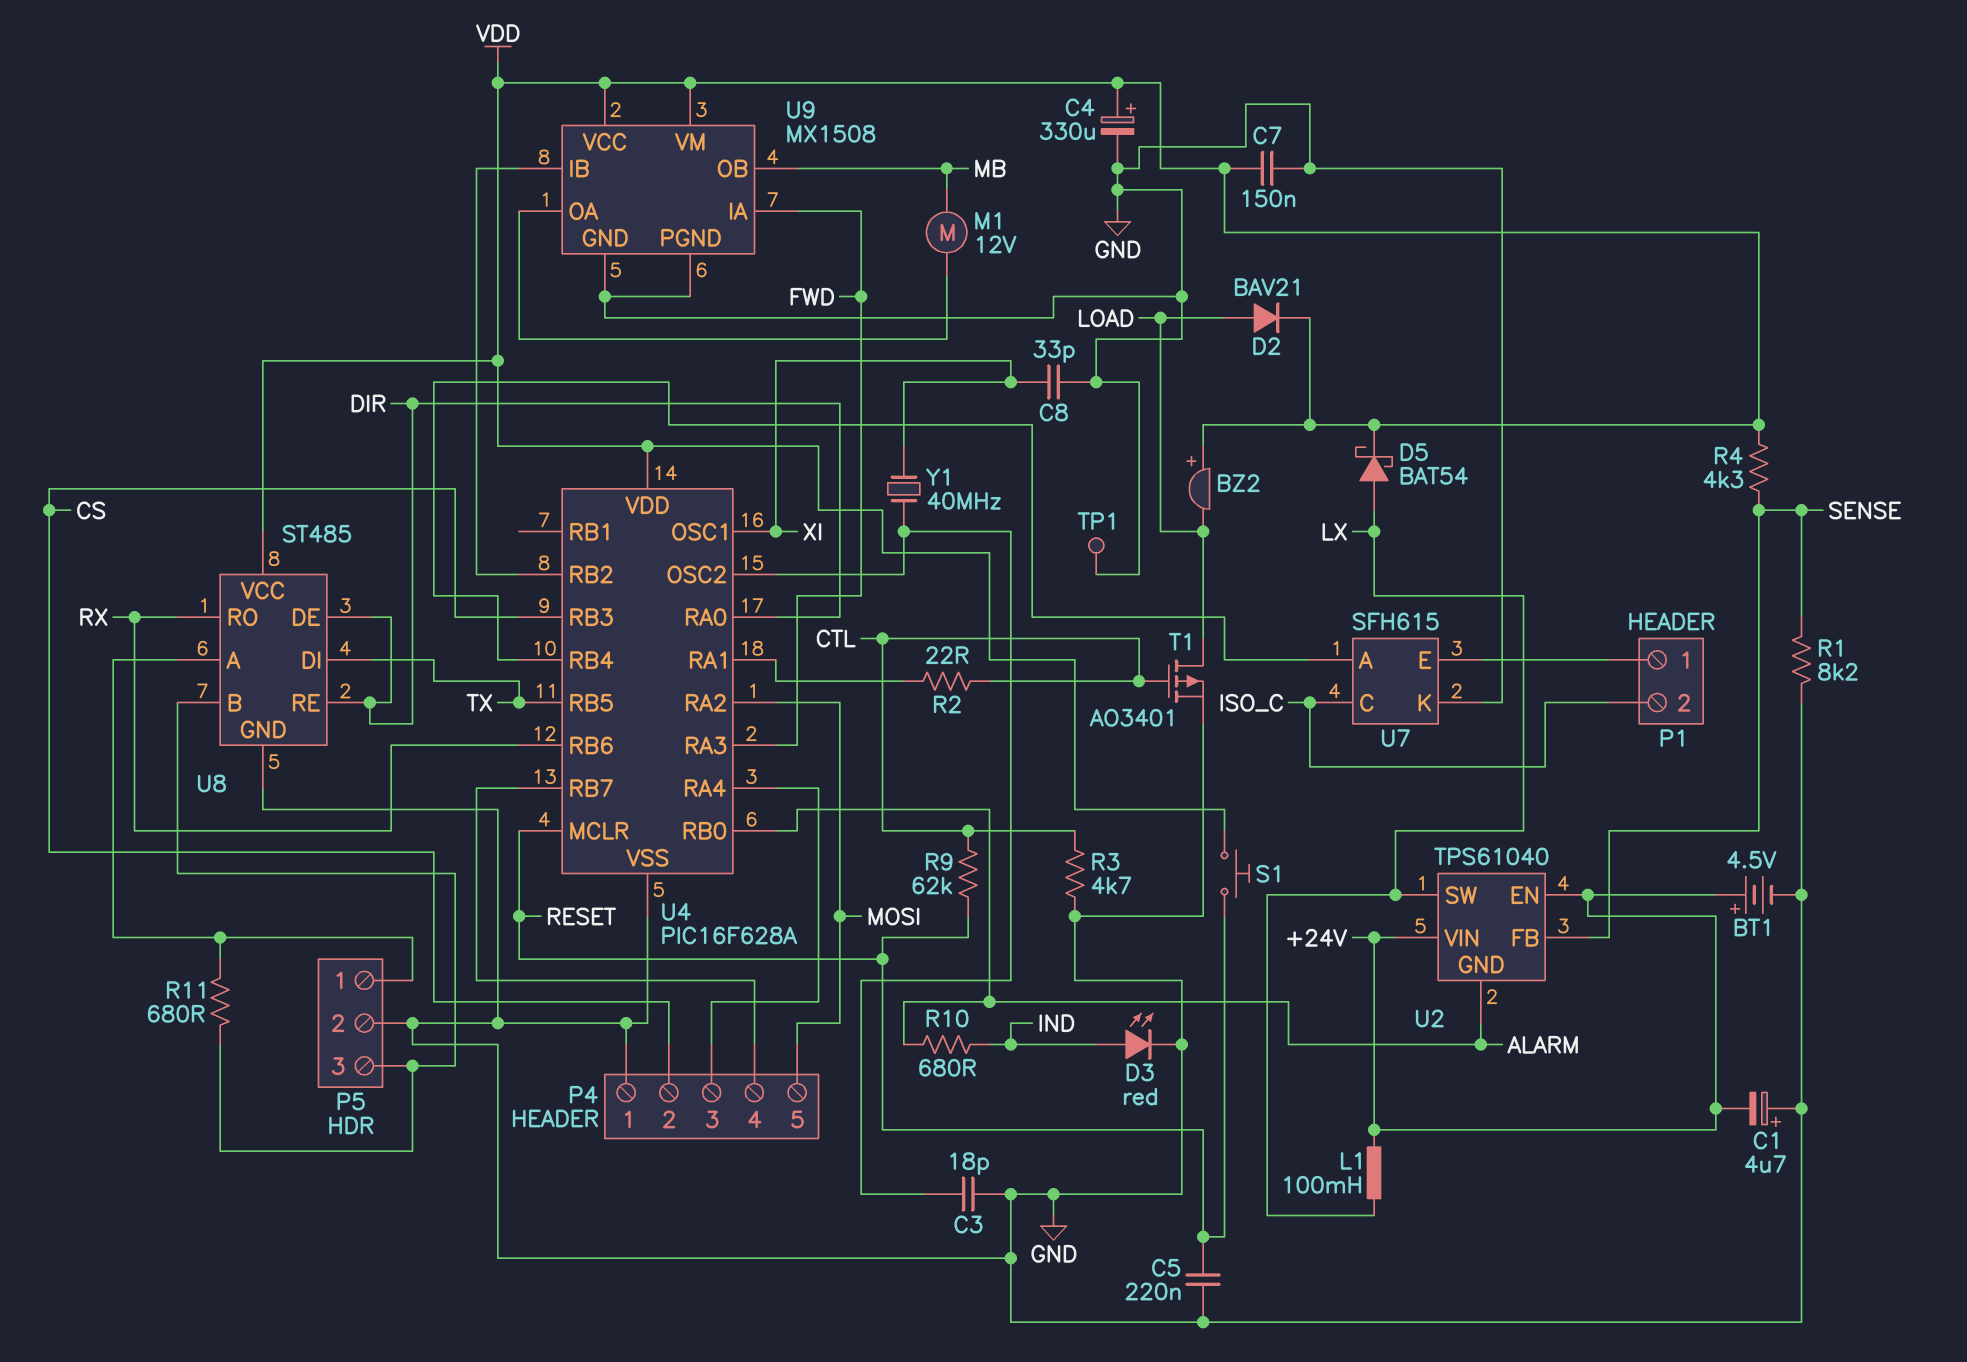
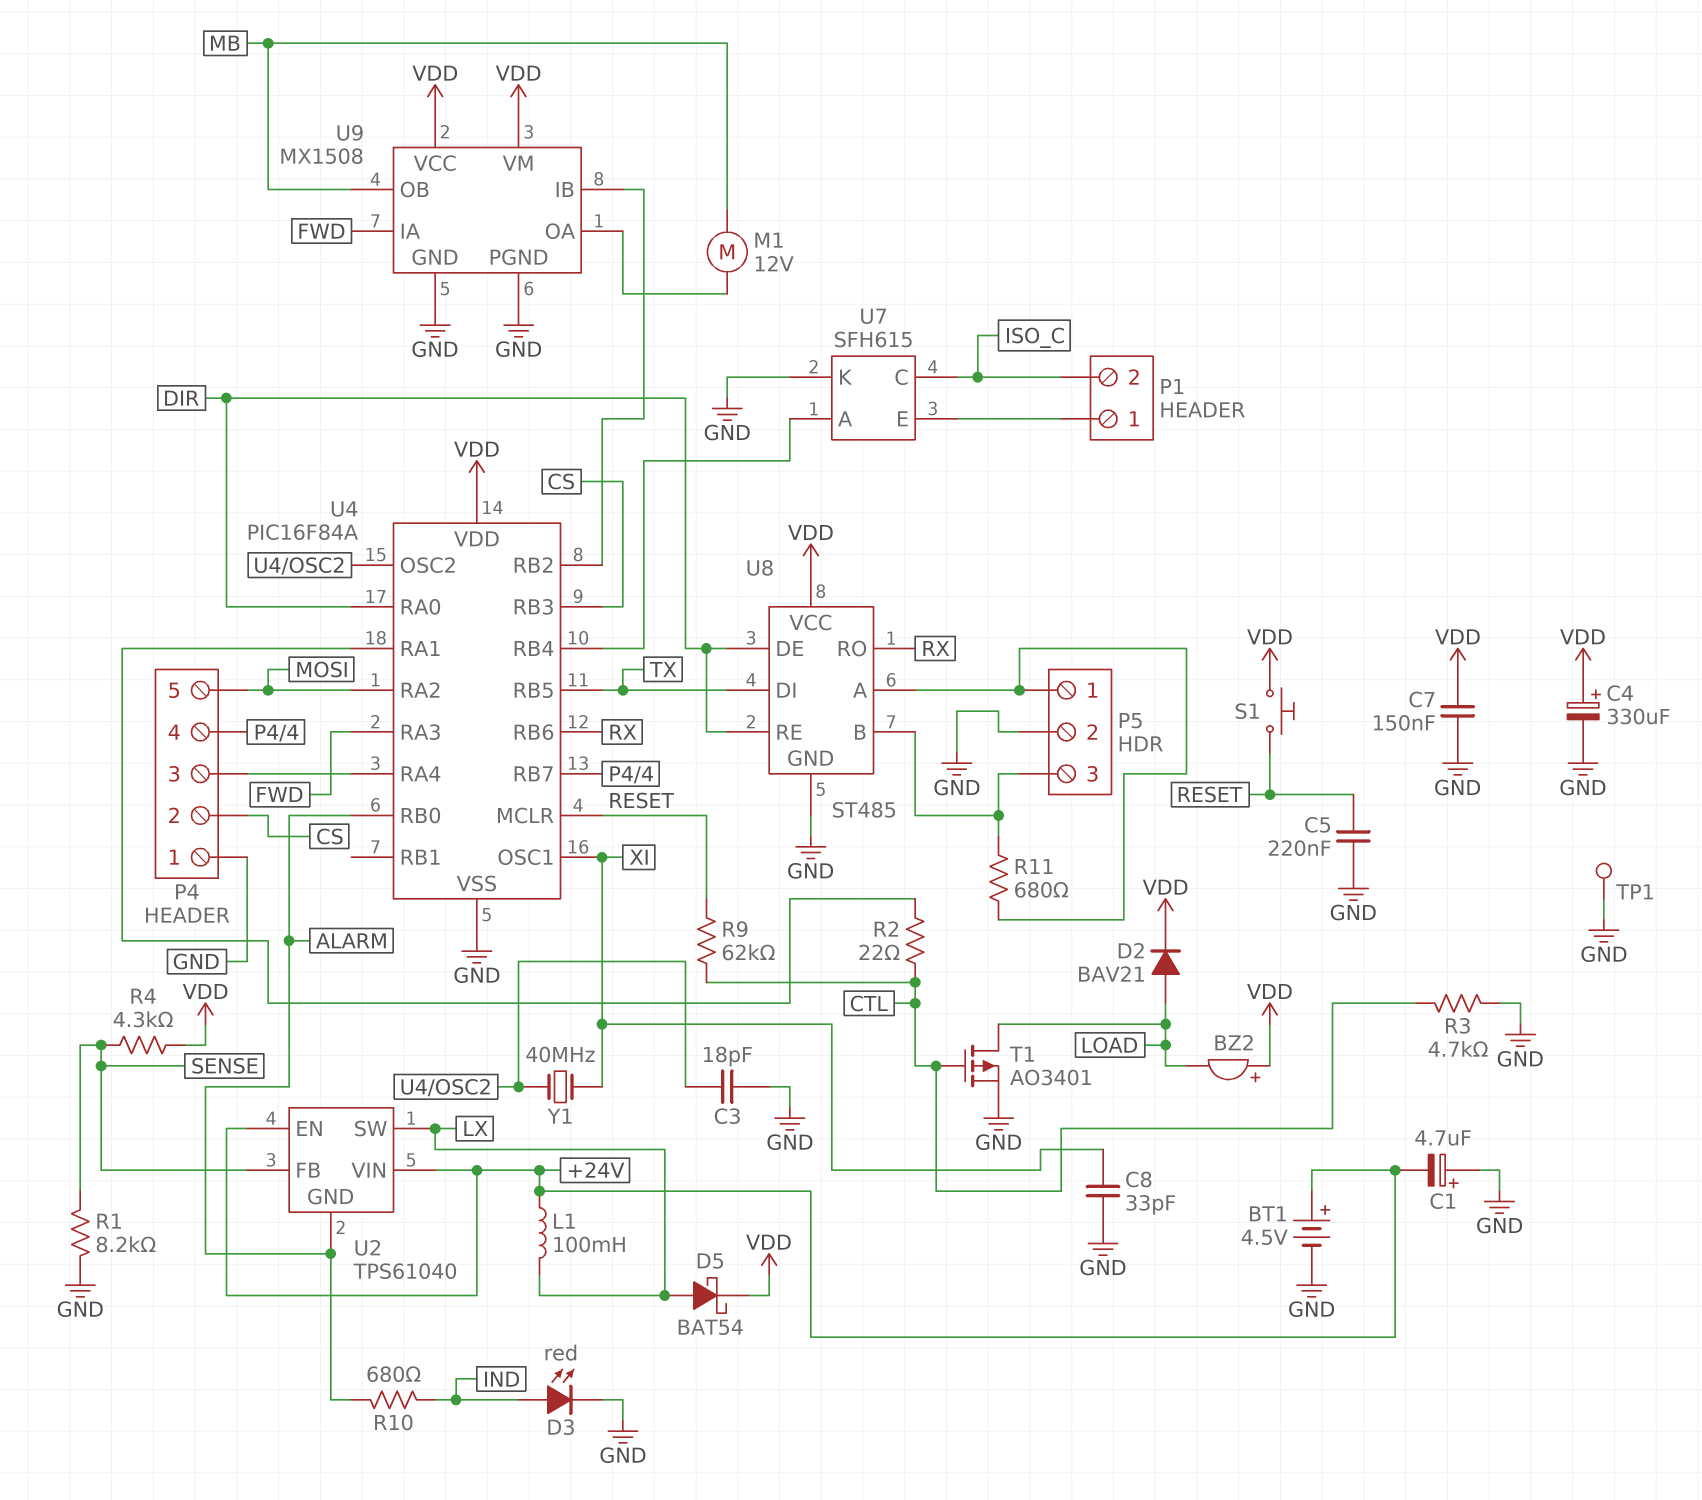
U4: PIC16F628A -> PIC16F84A

